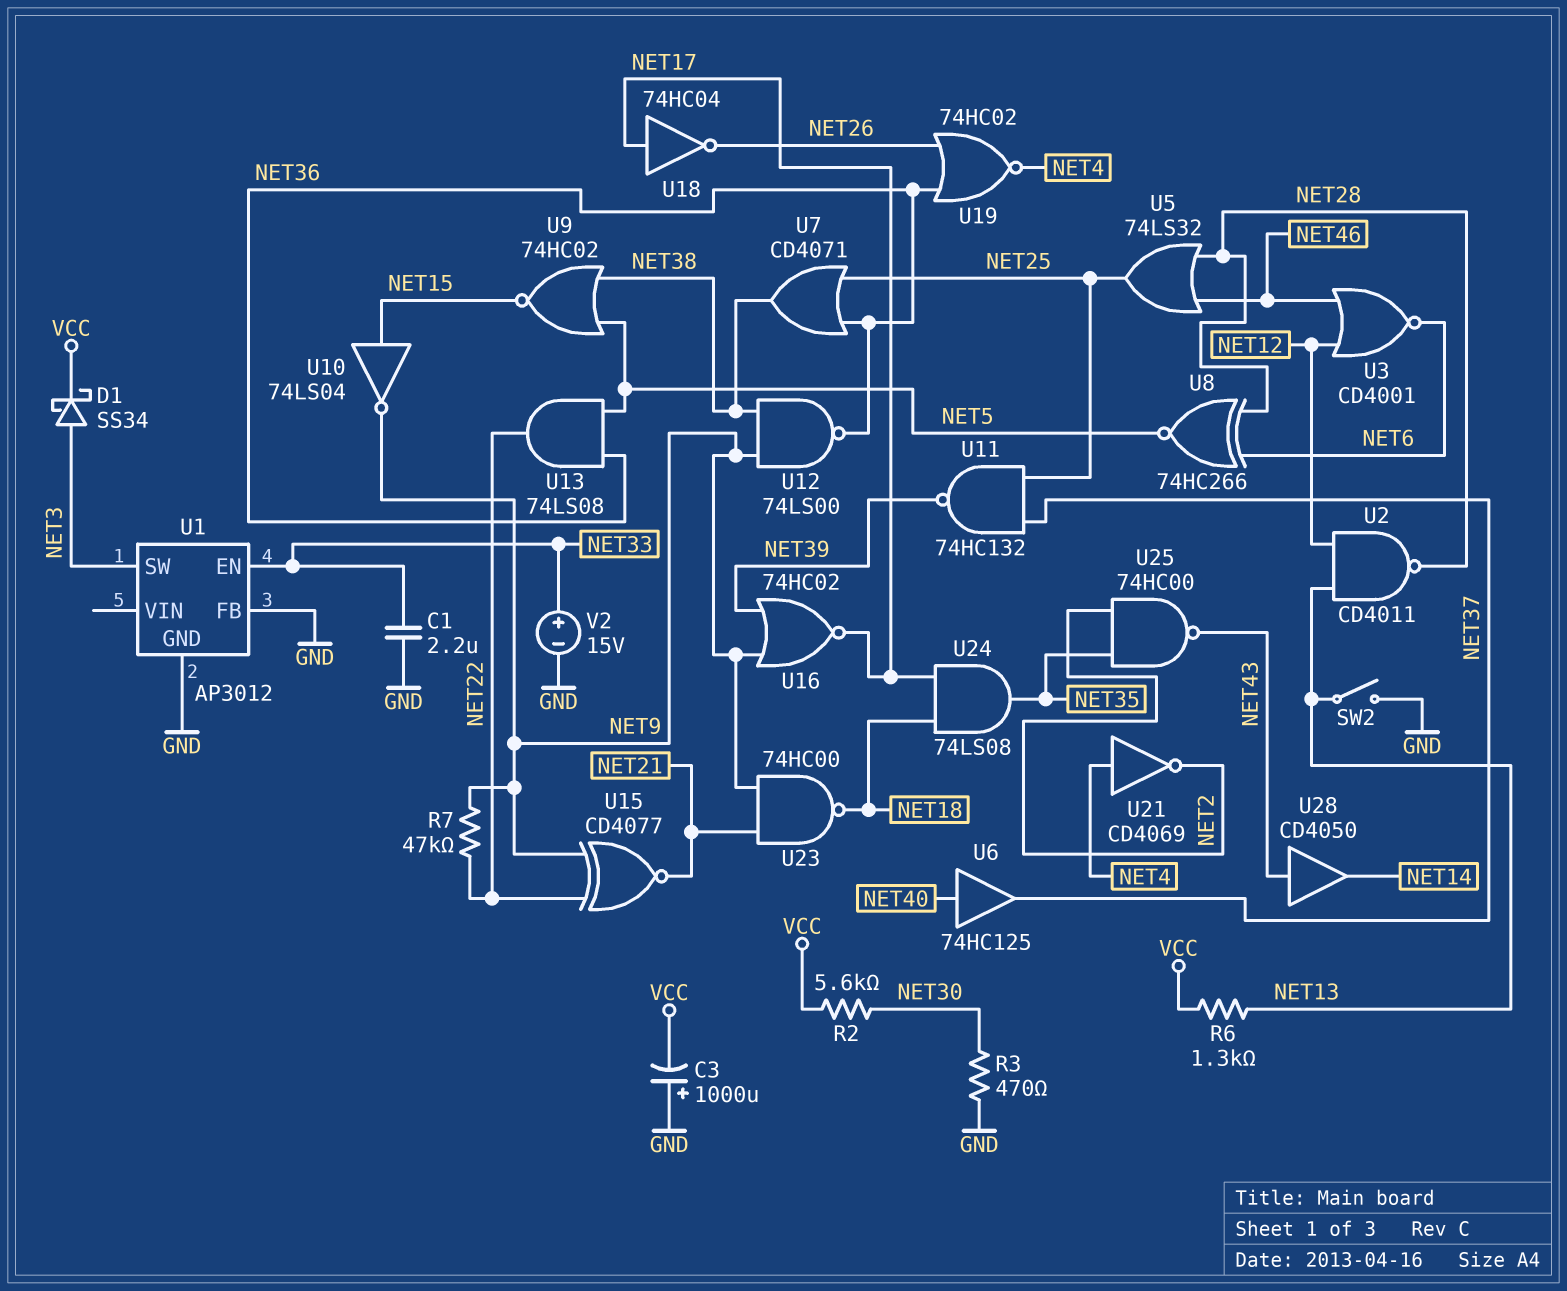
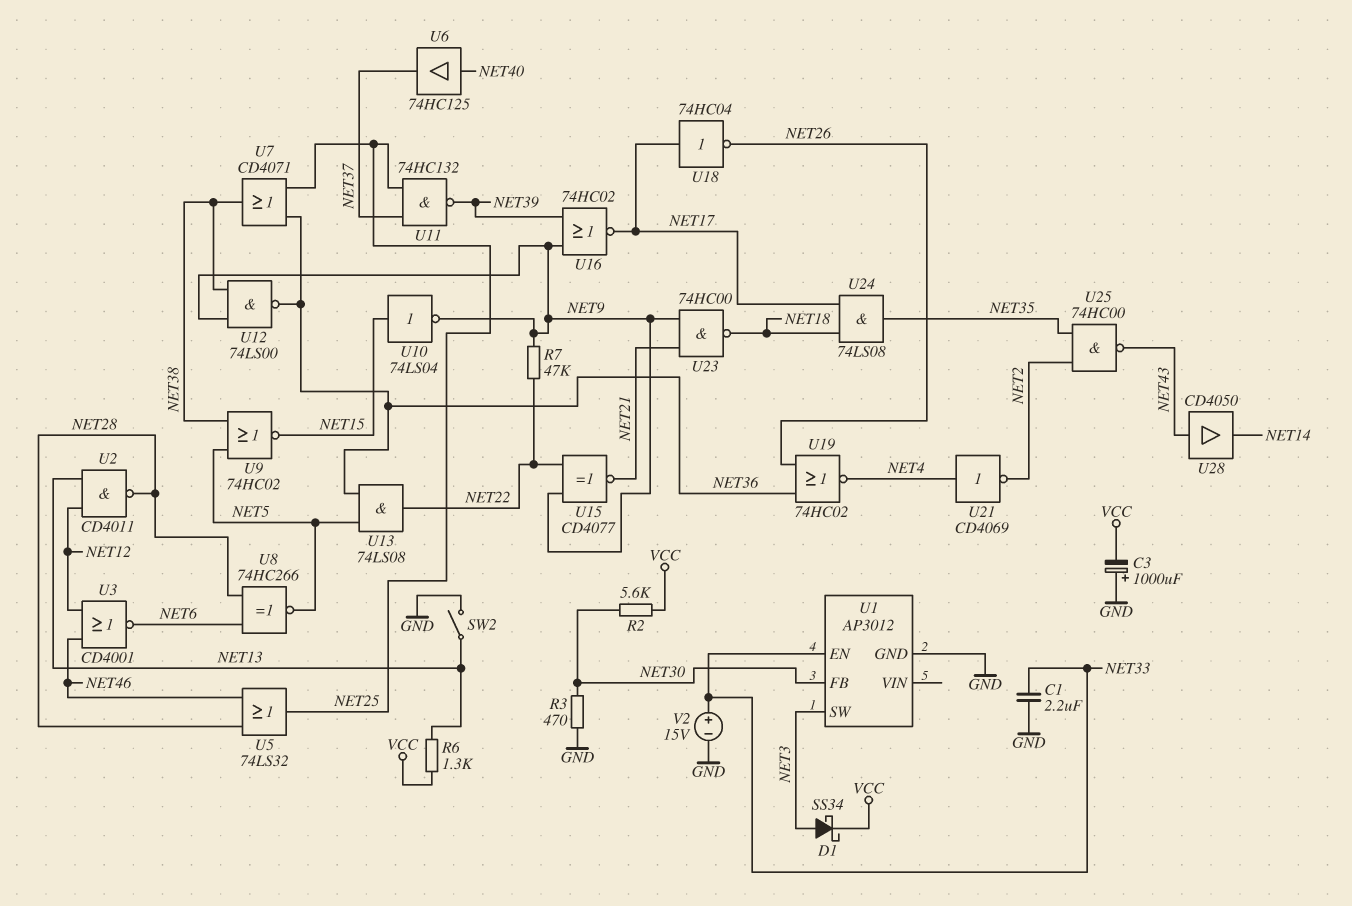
U1 pin FB: GND -> NET30

